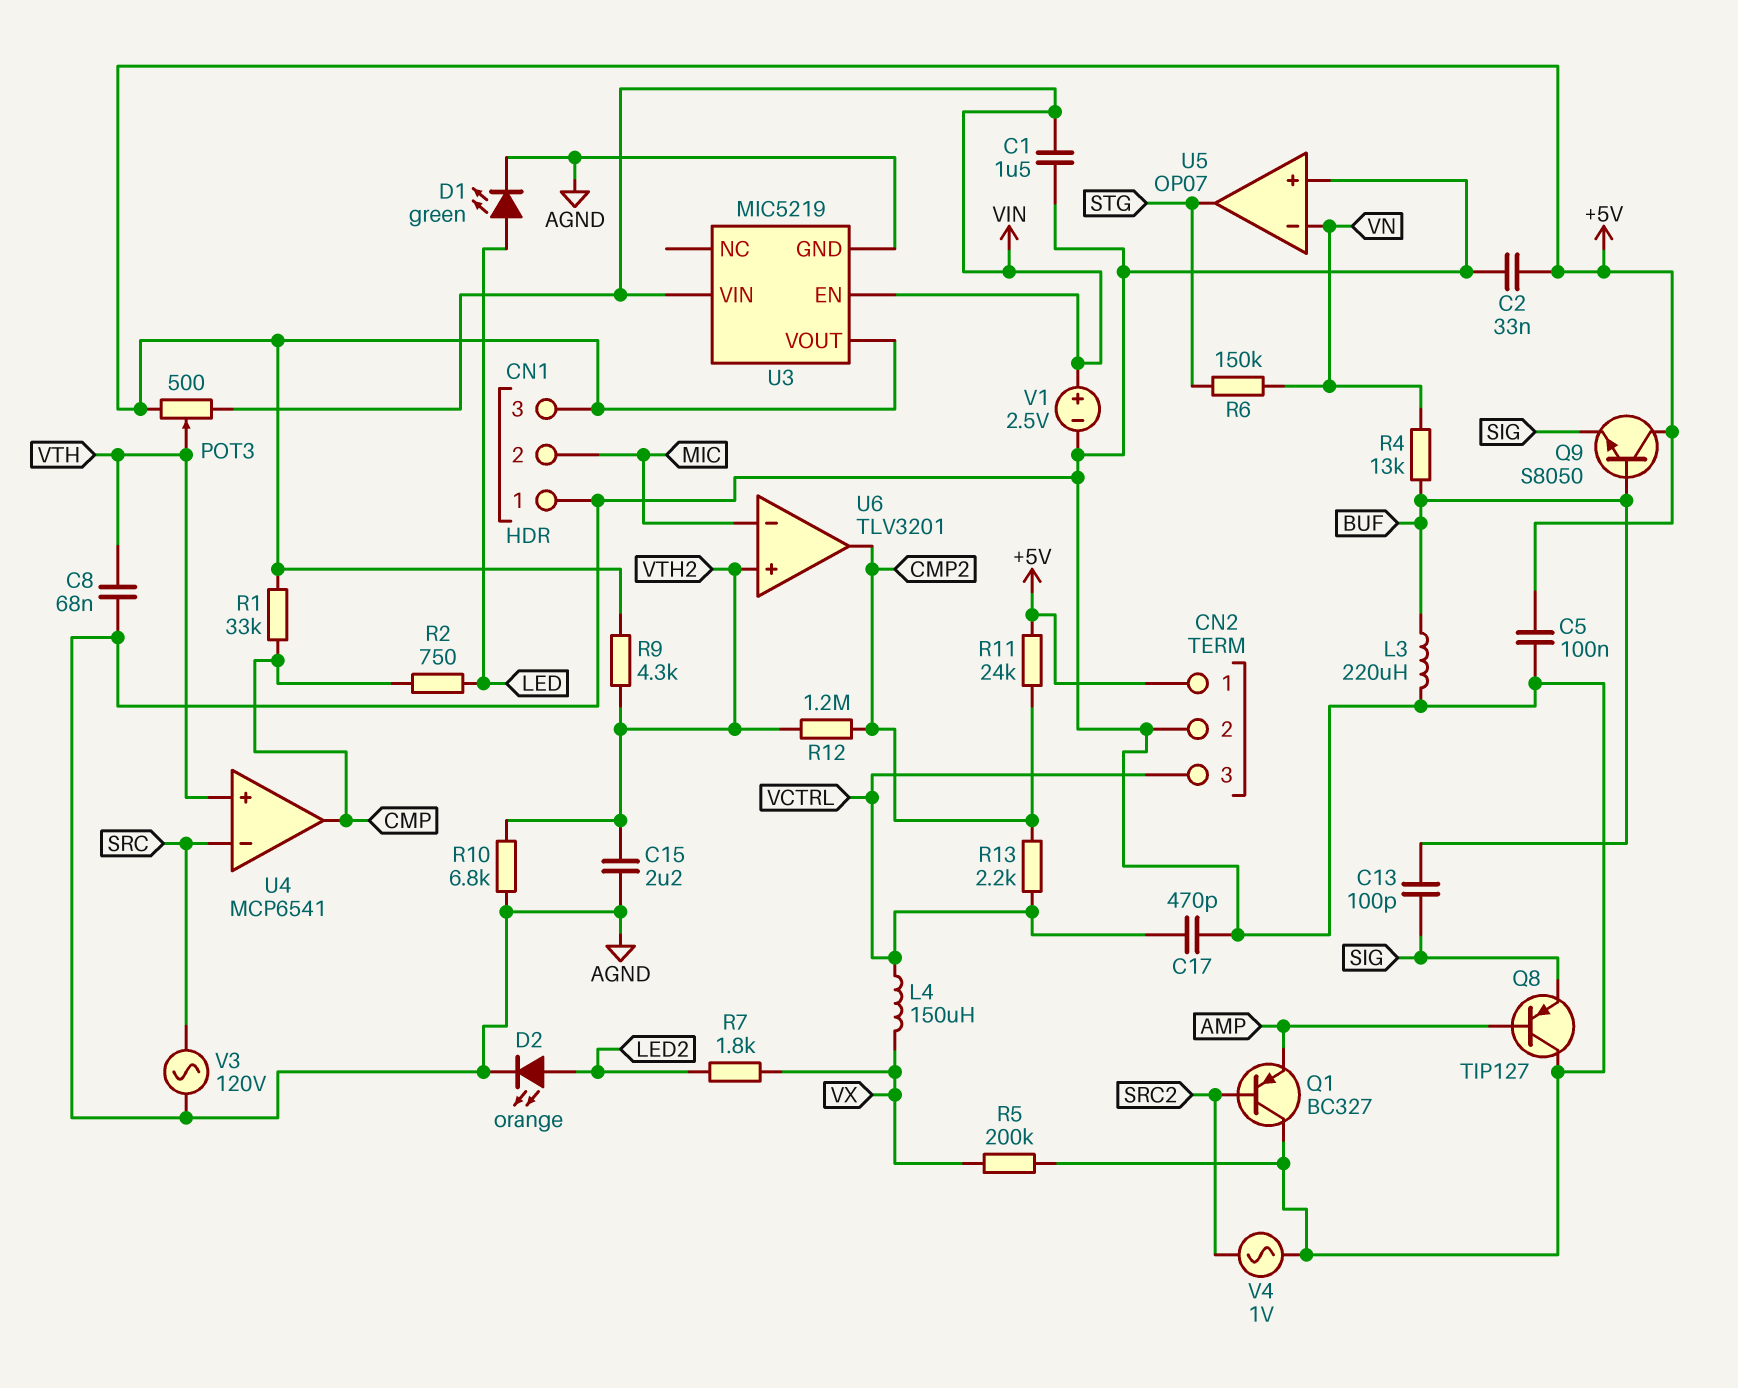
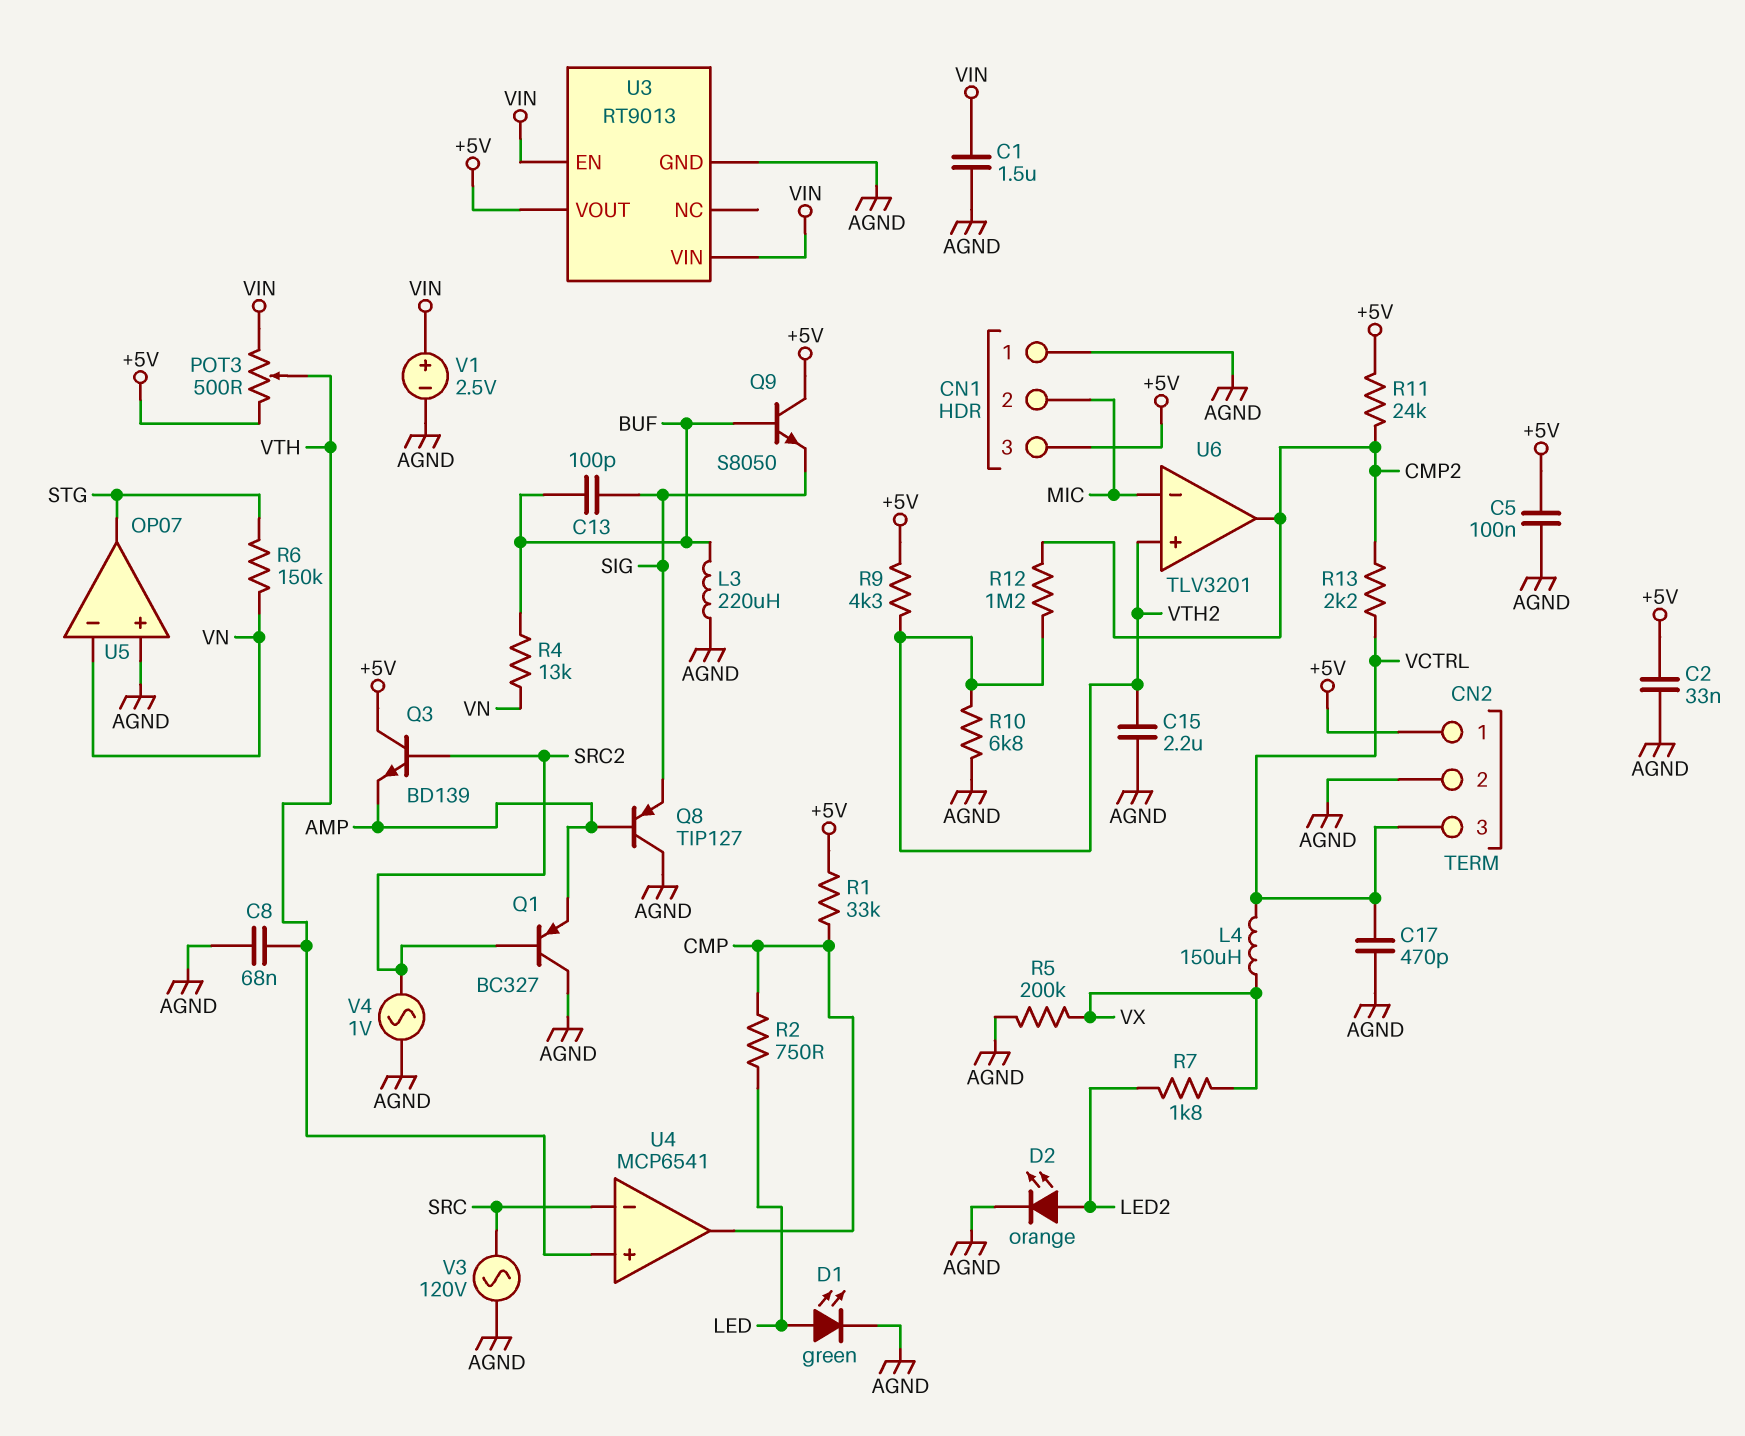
Q3: none -> NPN BD139 (B SRC2, C +5V, E AMP)
U3: MIC5219 -> RT9013

